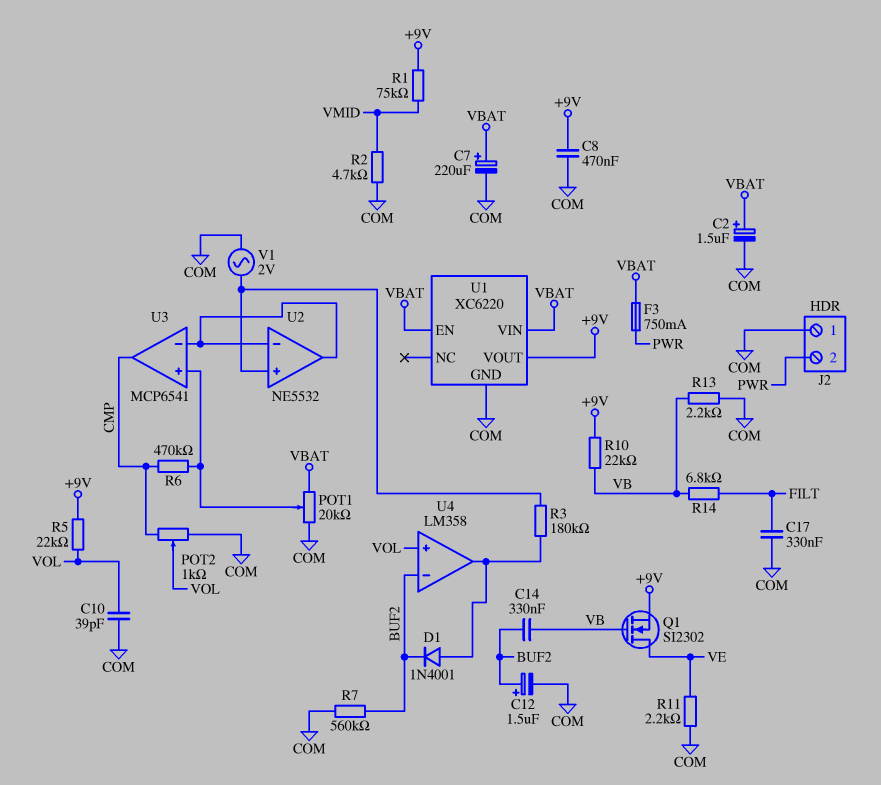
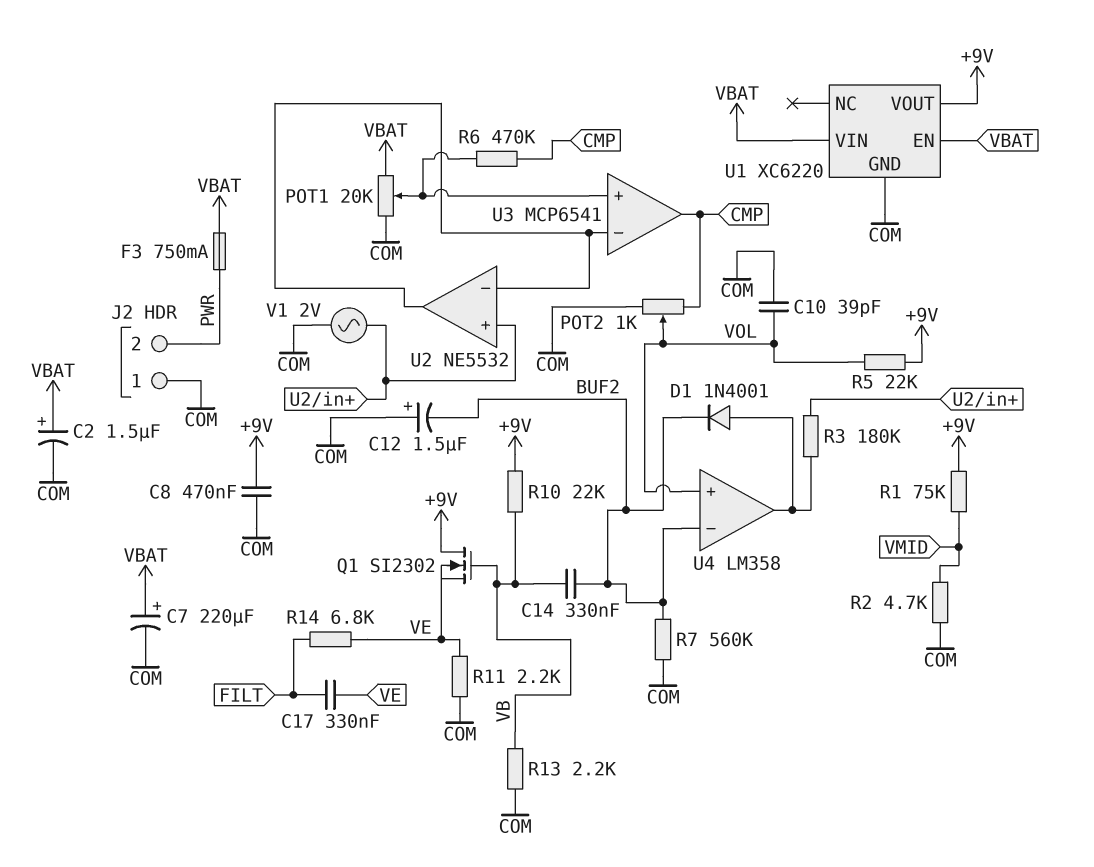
C12: 1.5uF (plus BUF2, minus COM) -> 1.5uF (plus COM, minus BUF2)
C17: 330nF (COM, FILT) -> 330nF (FILT, VE)
Q1: NMOS SI2302 (G VB, D VE, S +9V) -> NMOS SI2302 (G VB, D +9V, S VE)
R14: 6.8k (FILT, VB) -> 6.8k (FILT, VE)

